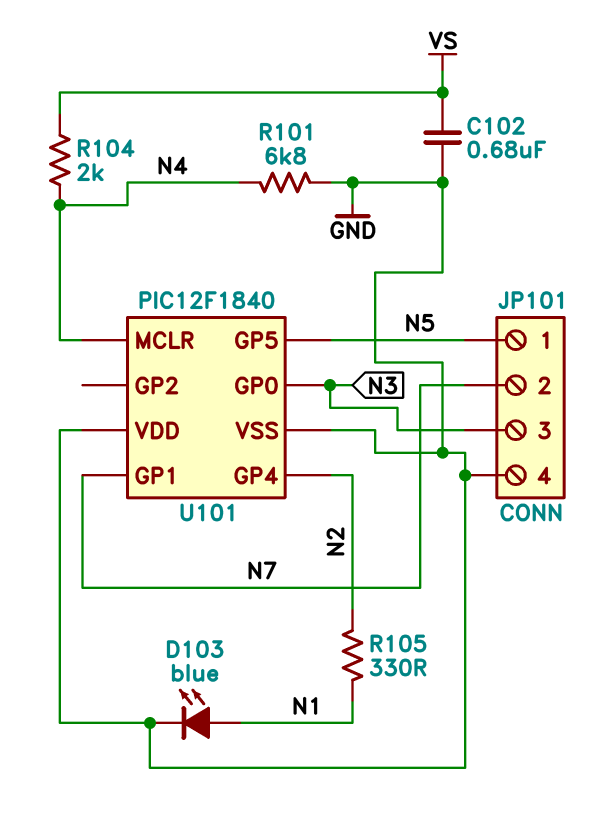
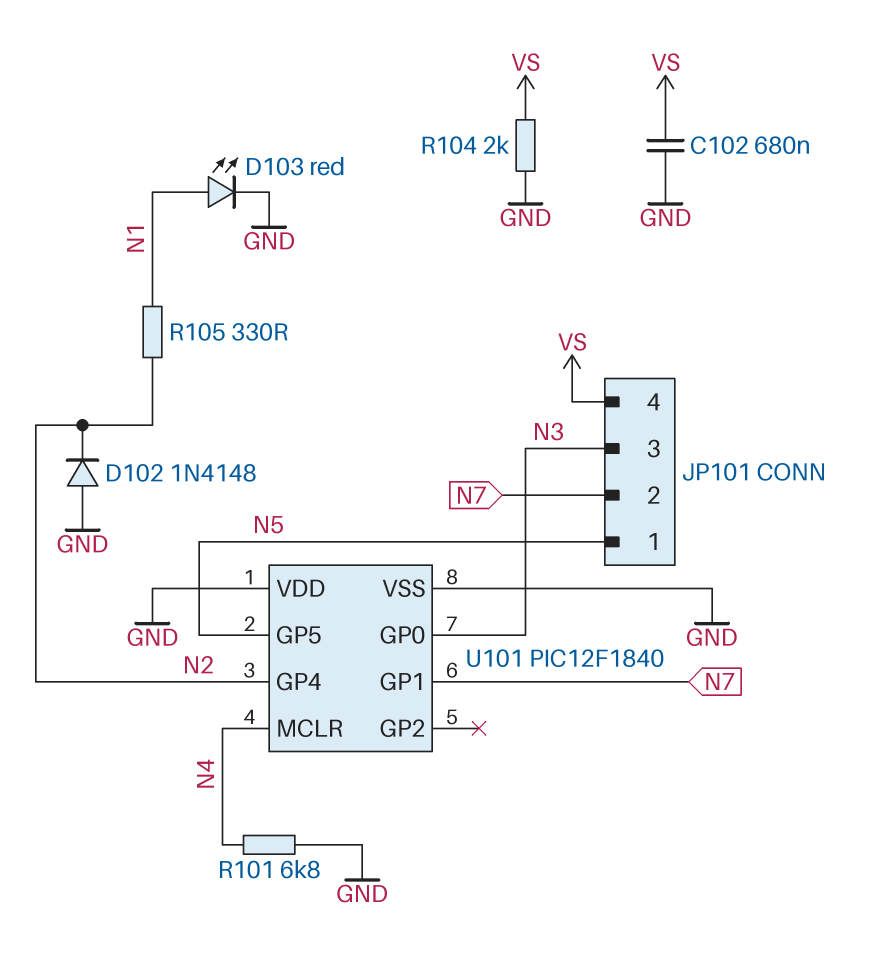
D102: none -> diode 1N4148 (A GND, K N2)
D103: LED blue (A N1, K GND) -> LED red (A N1, K GND)
JP101 pin 4: GND -> VS
R104: 2k (N4, VS) -> 2k (GND, VS)

